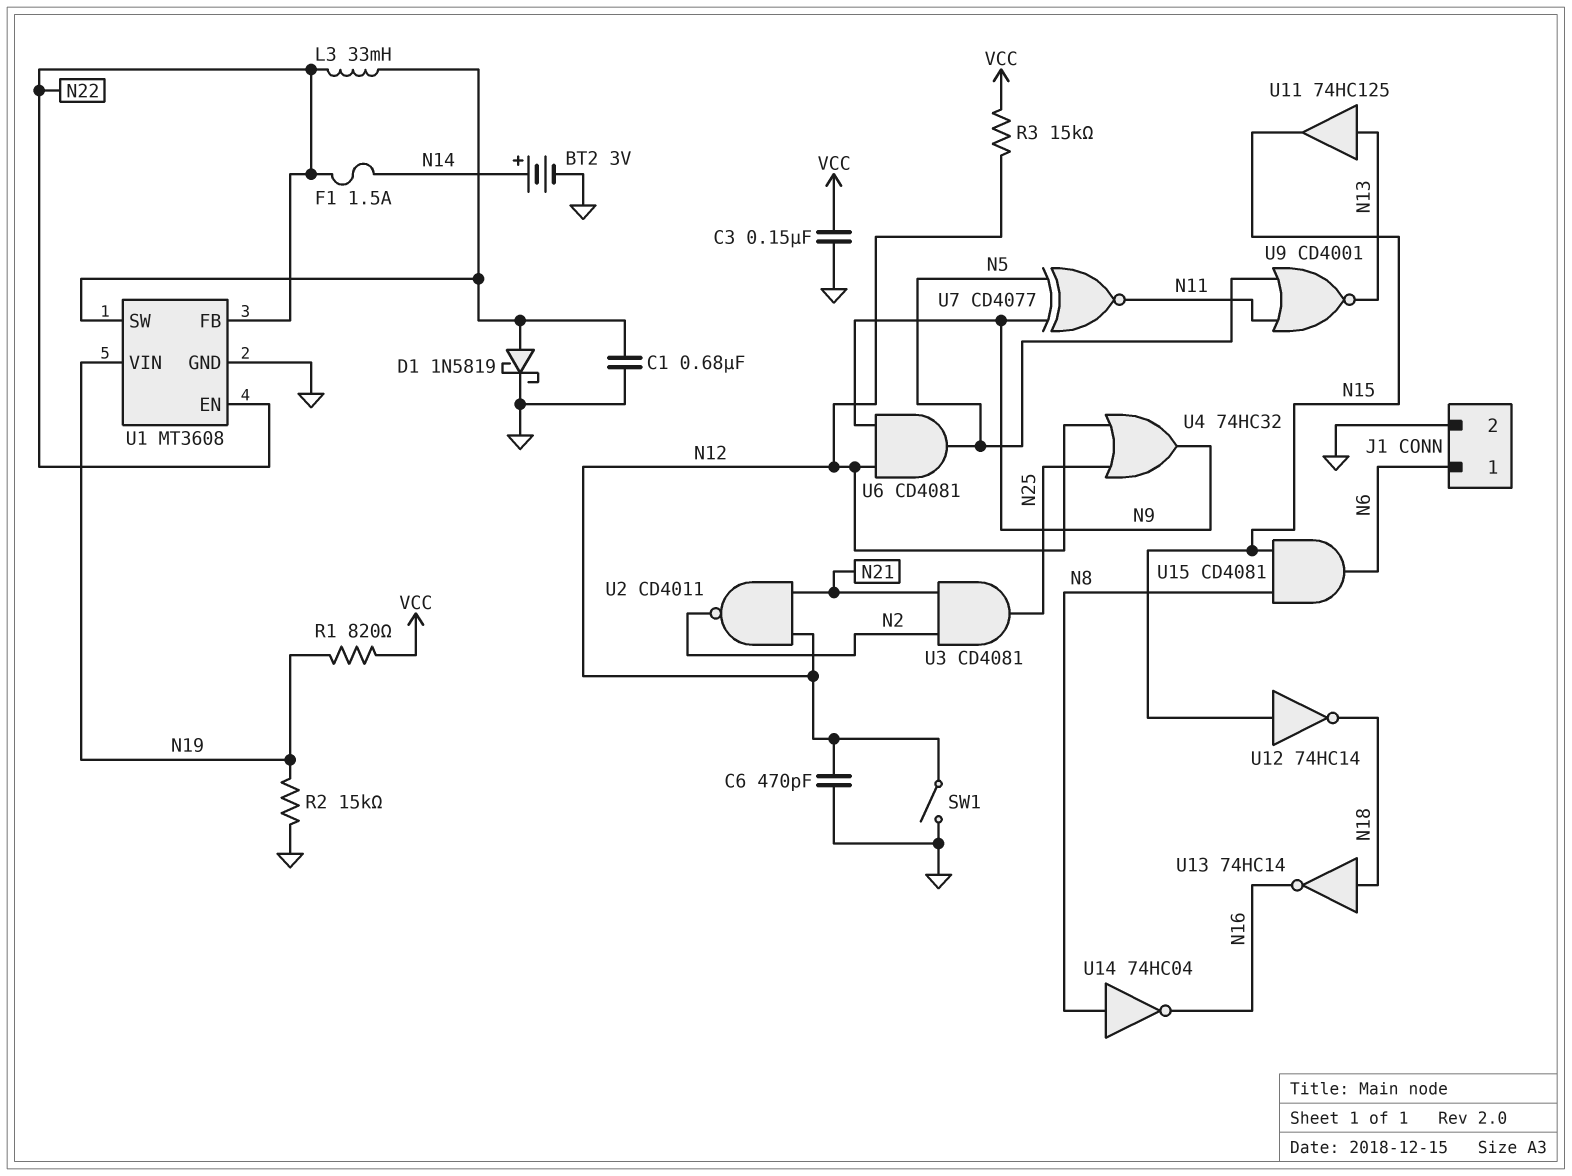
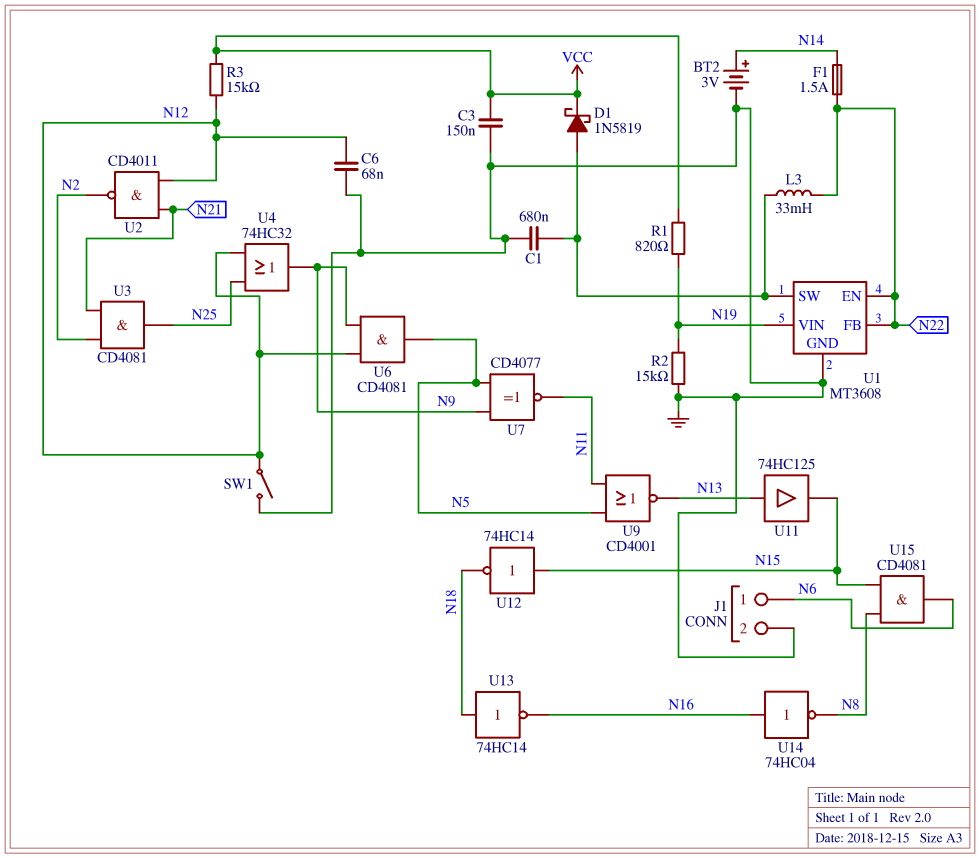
C6: 470pF (GND, N12) -> 68nF (GND, N12)
D1: schottky 1N5819 (A U1/SW, K GND) -> schottky 1N5819 (A U1/SW, K VCC)
U14: NOT 74HC04 (in N8, out N16) -> NOT 74HC04 (in N16, out N8)

